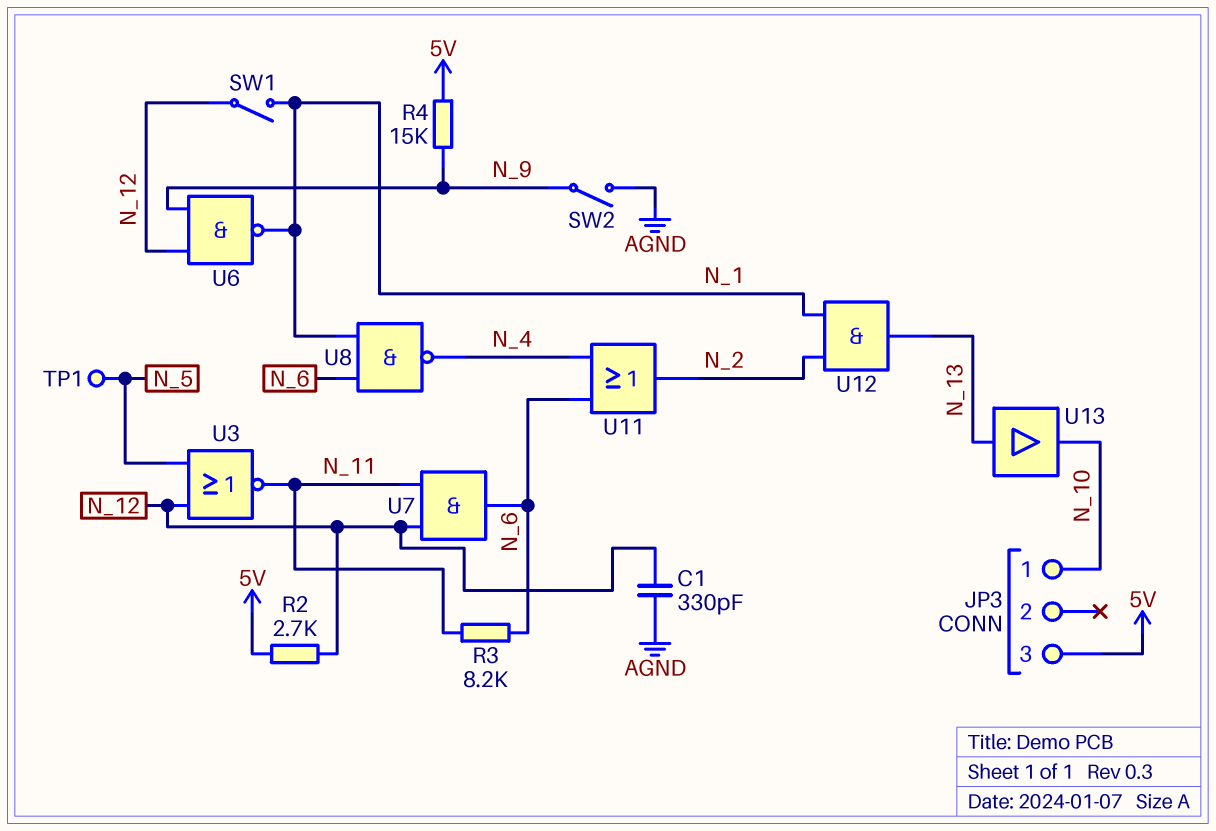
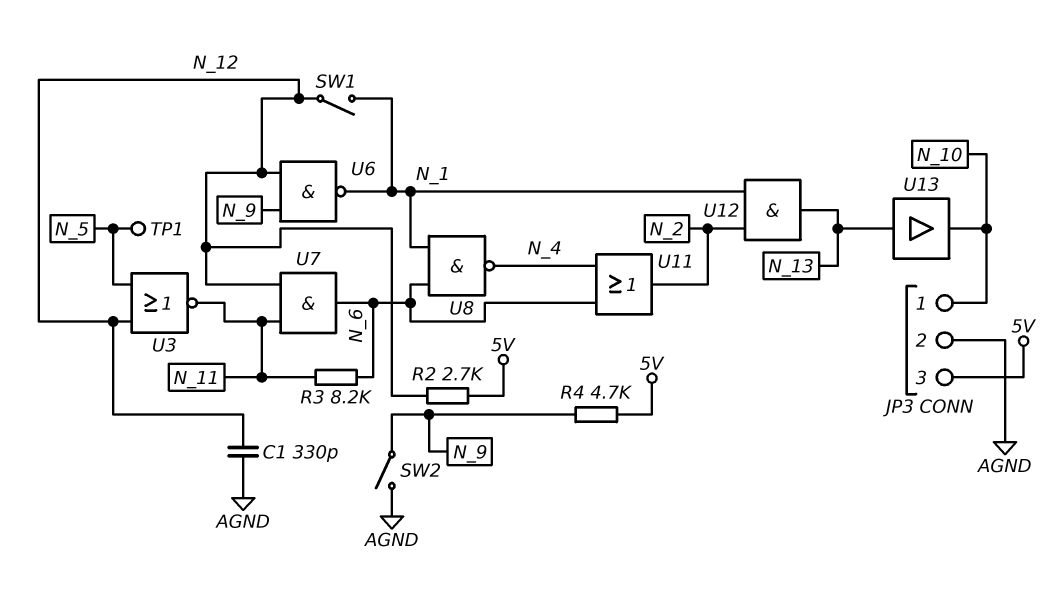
JP3 pin 2: none -> AGND
R4: 15k (5V, N_9) -> 4.7k (5V, N_9)

